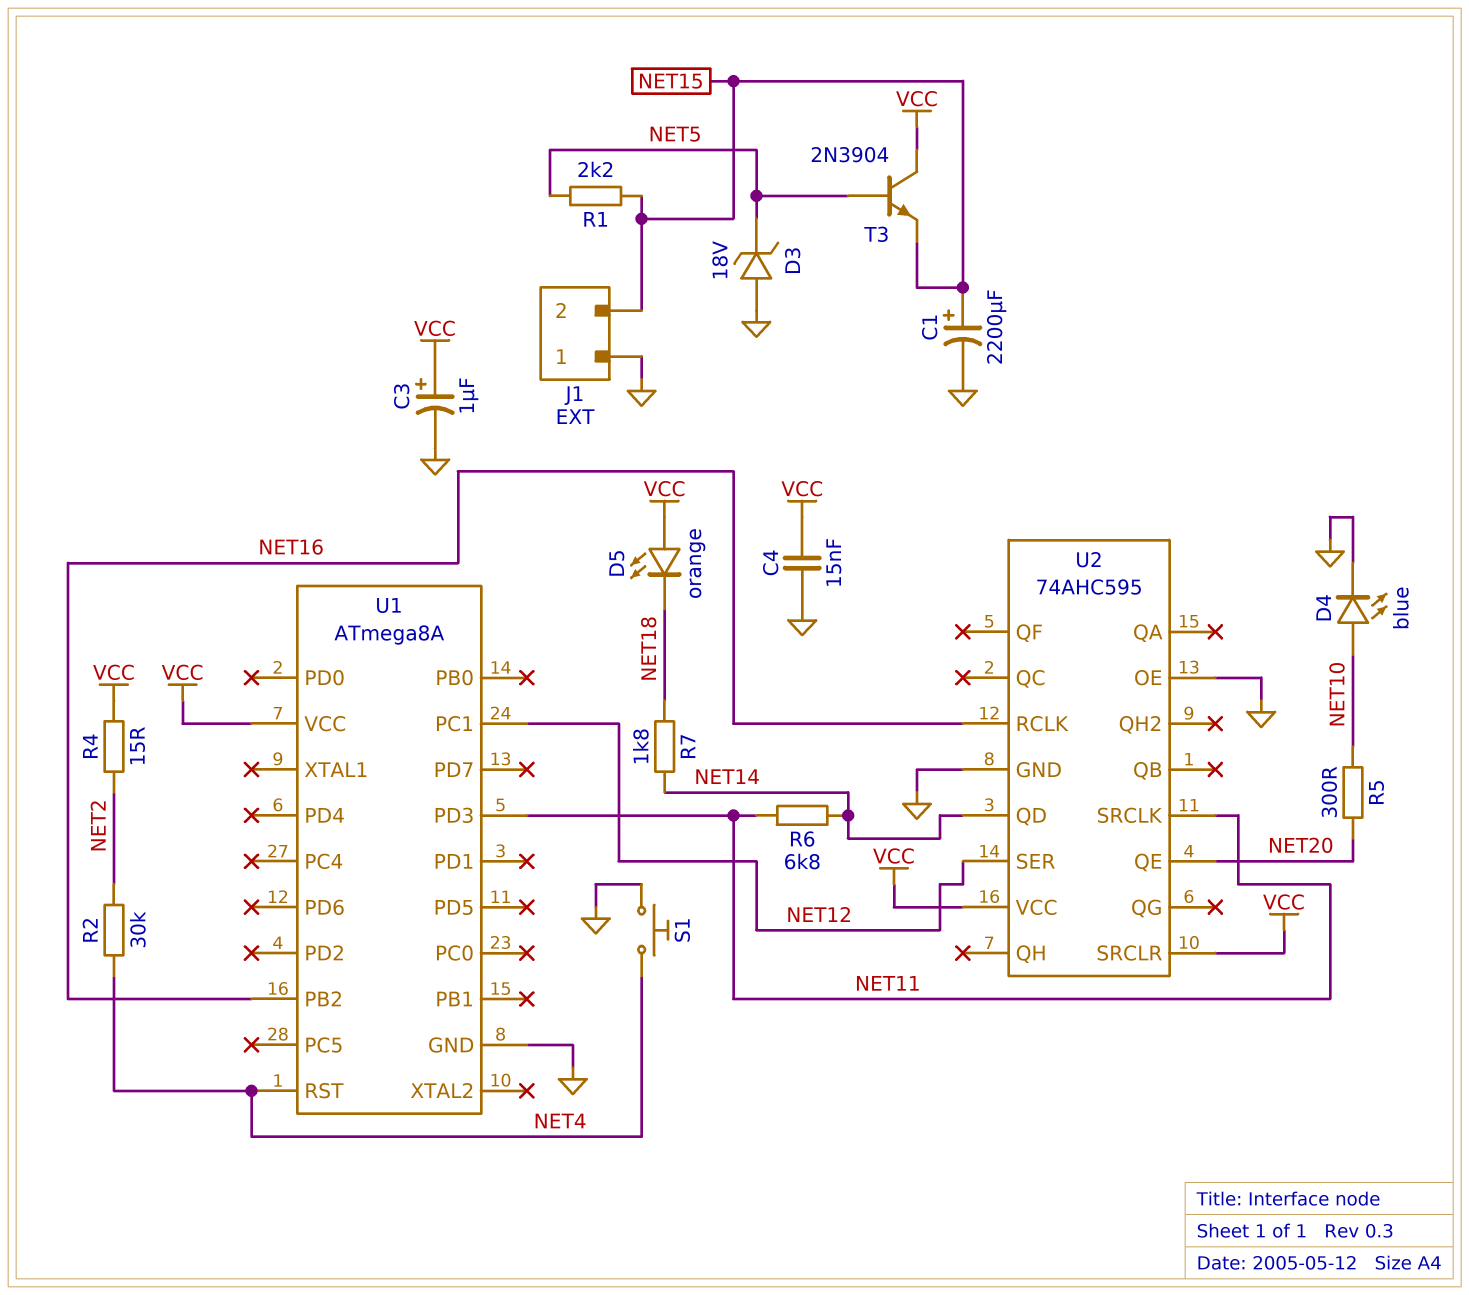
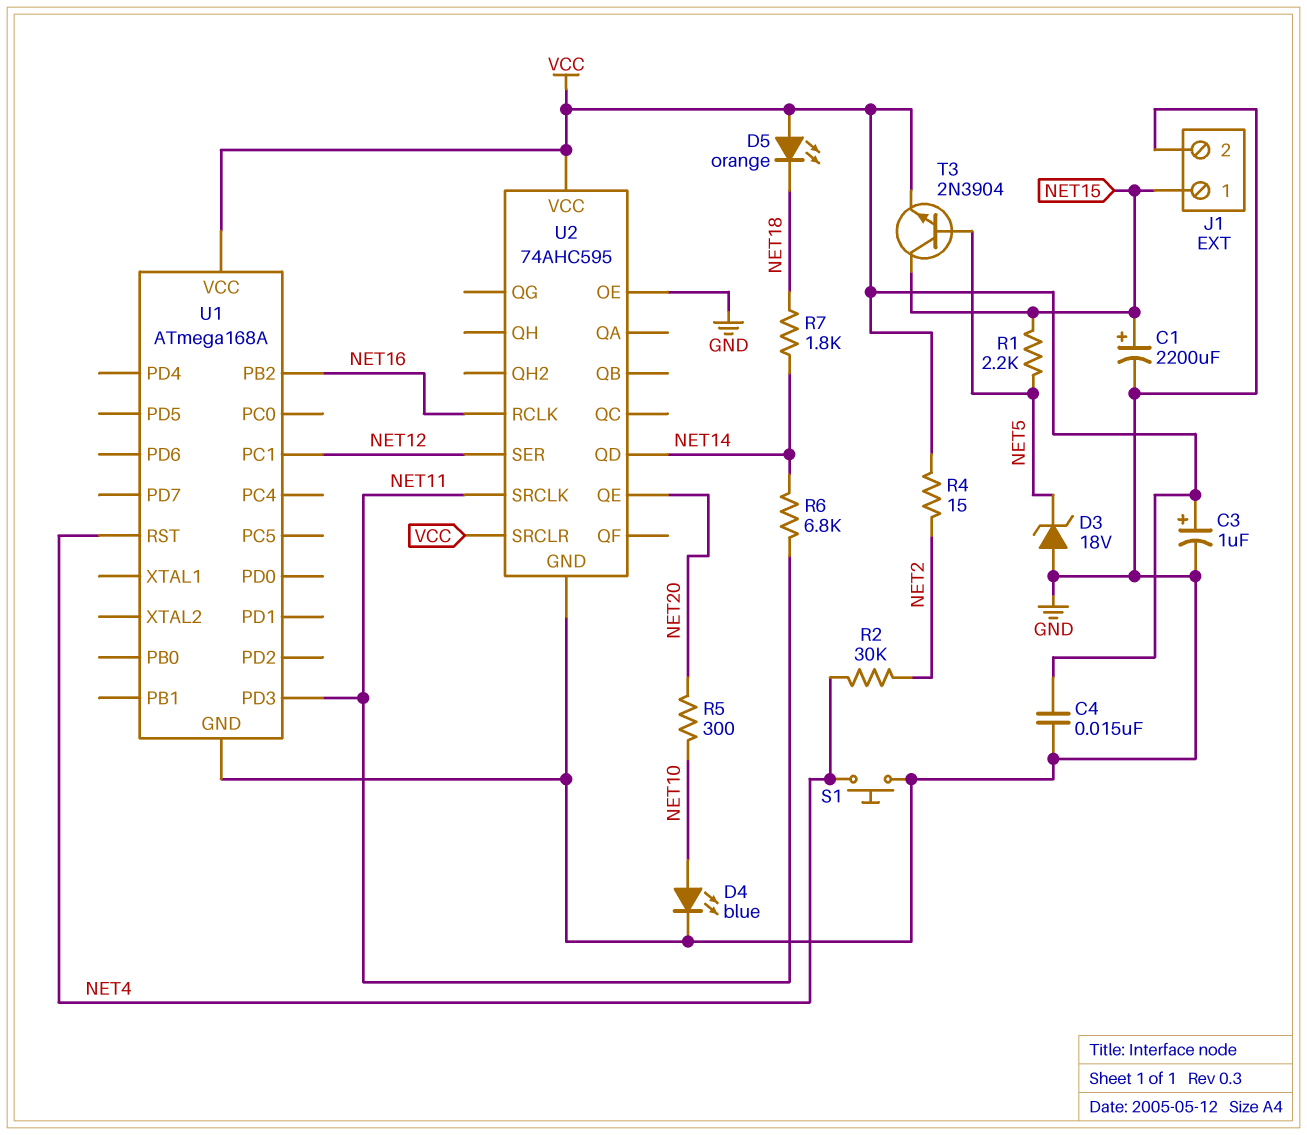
J1 pin 1: GND -> NET15
J1 pin 2: NET15 -> GND
T3: NPN 2N3904 (B NET5, C VCC, E NET15) -> NPN 2N3904 (B NET5, C NET15, E VCC)
U1: ATmega8A -> ATmega168A

